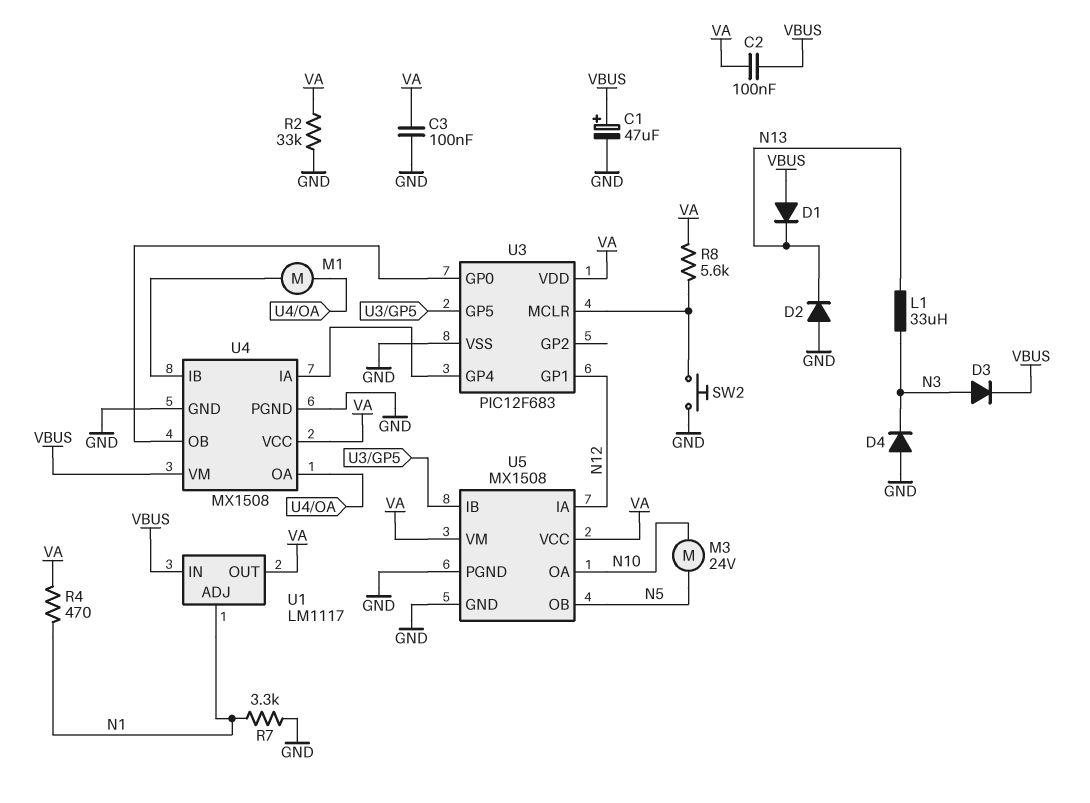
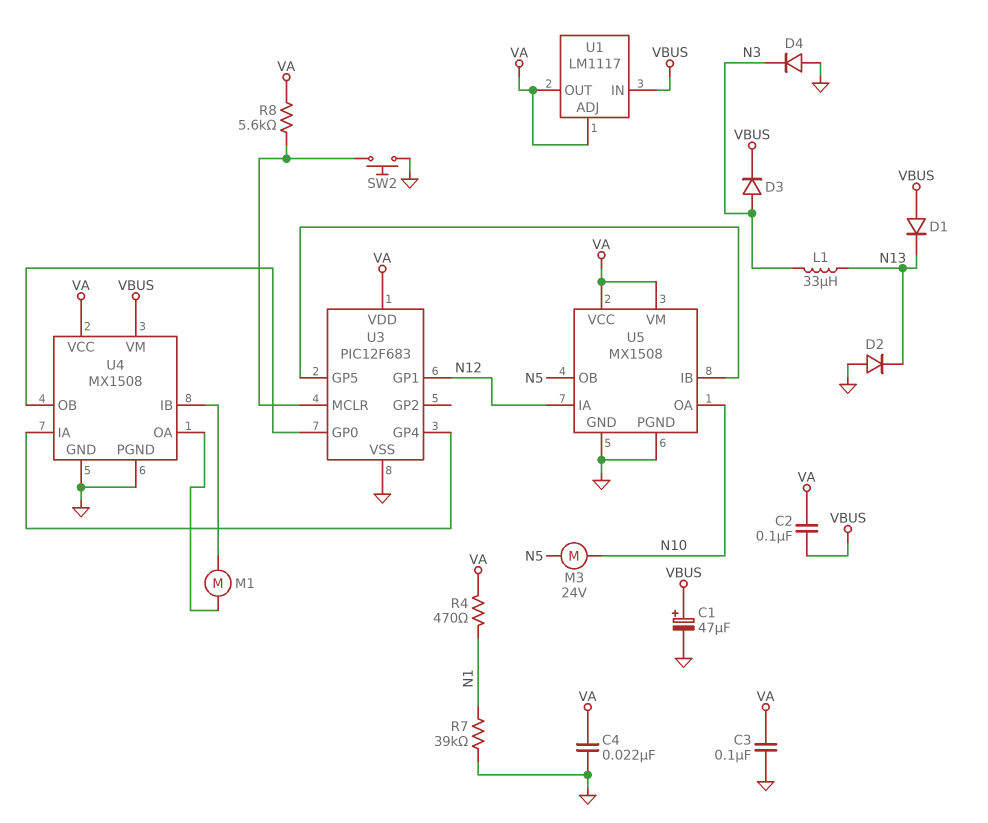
C4: none -> 22nF (GND, VA)
R2: 33k (GND, VA) -> none
R7: 3.3k (GND, N1) -> 39k (GND, N1)
U1 pin ADJ: N1 -> VA

